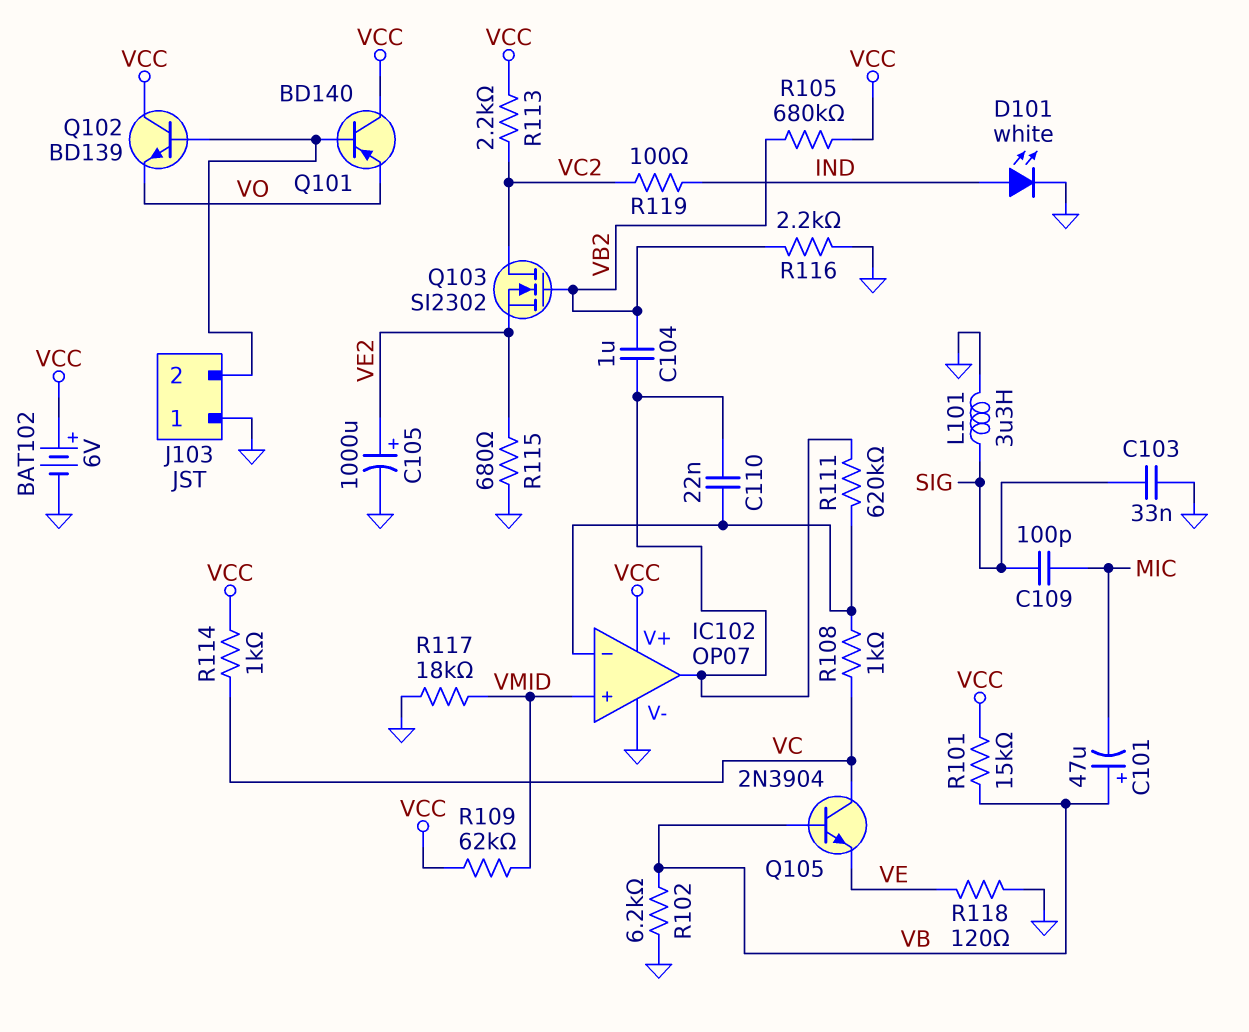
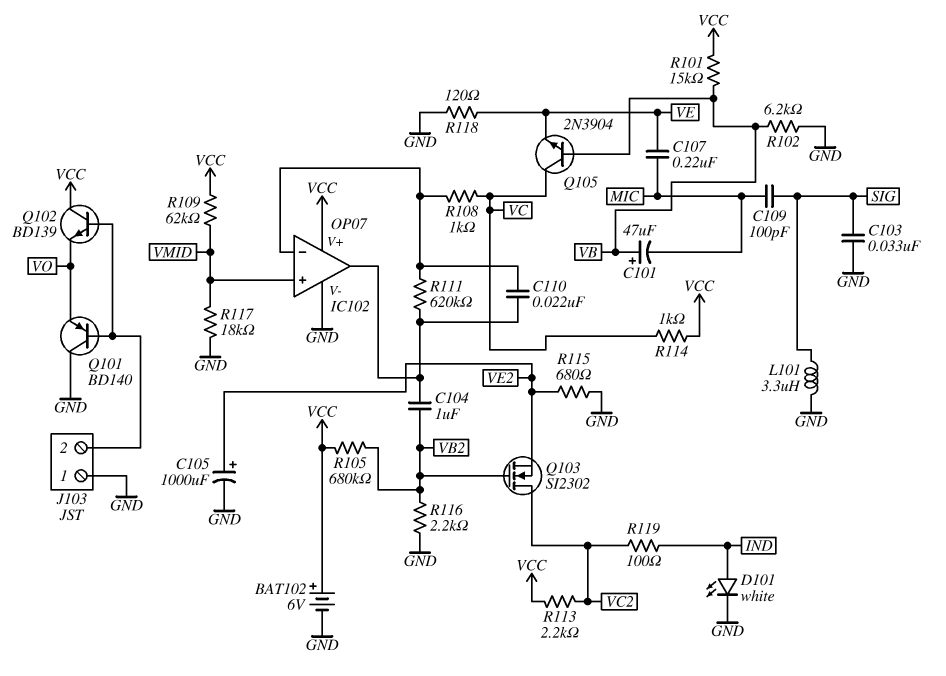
C107: none -> 220nF (MIC, VE)
Q101: PNP BD140 (B J103/2, C VCC, E VO) -> PNP BD140 (B J103/2, C GND, E VO)

